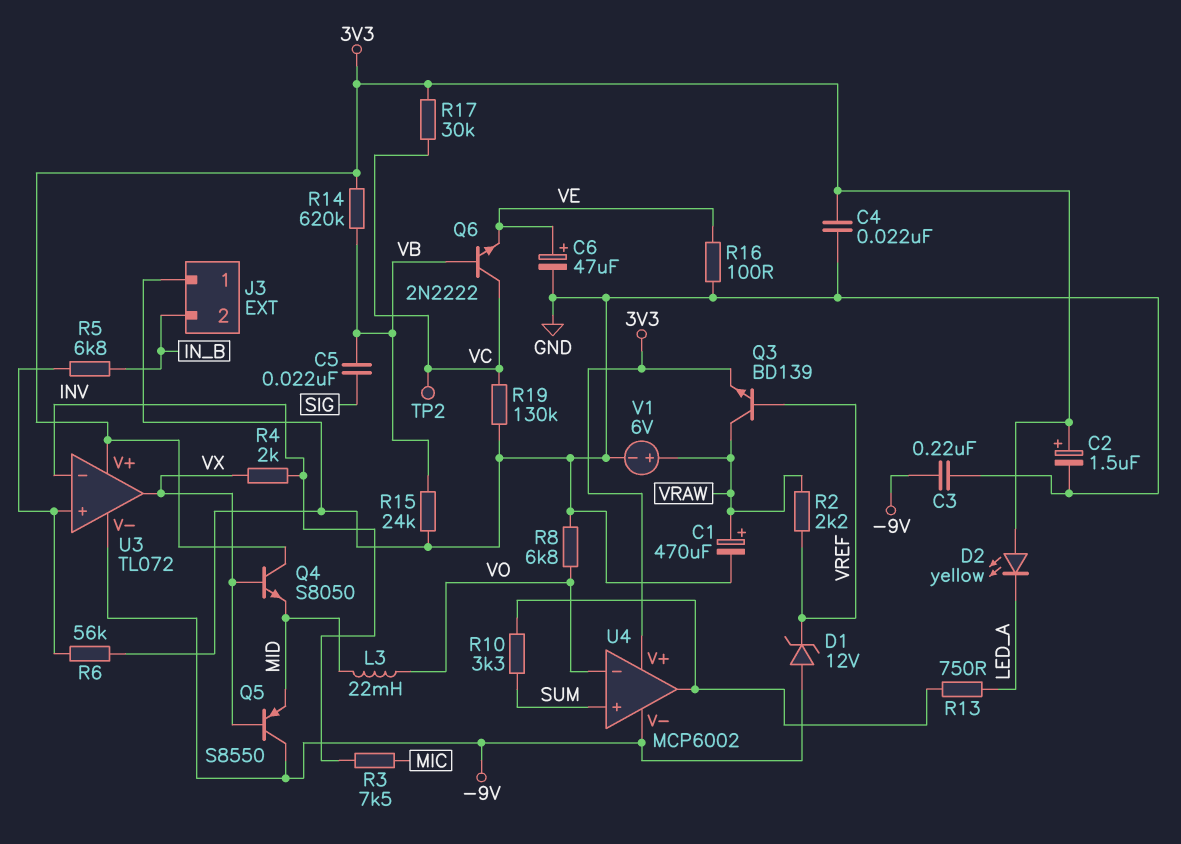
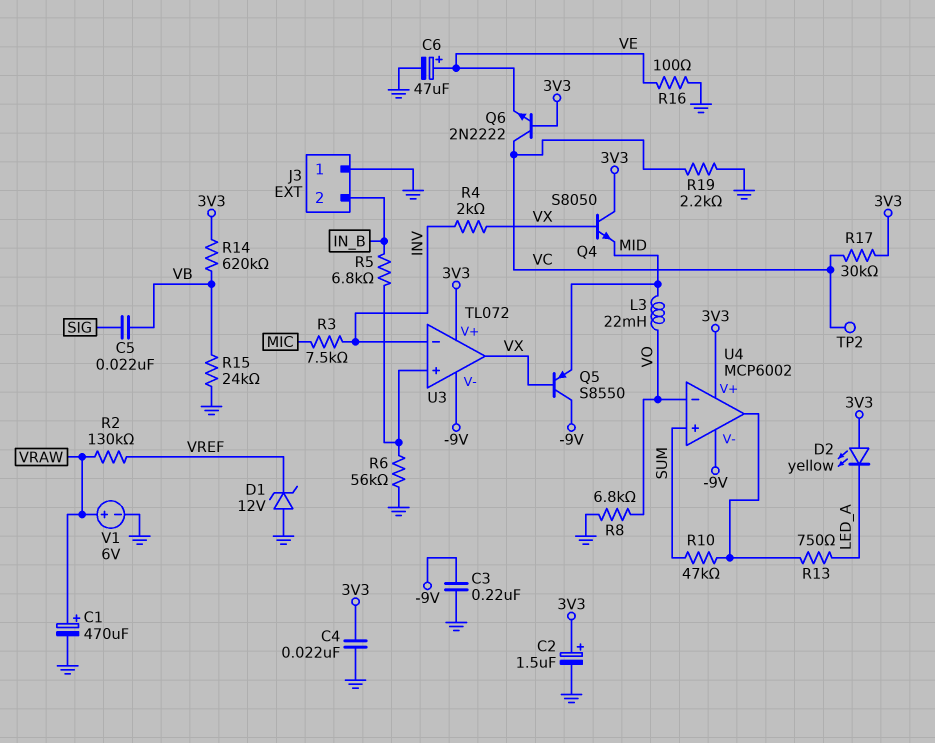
D1: zener 12V (A -9V, K VREF) -> zener 12V (A GND, K VREF)
Q3: NPN BD139 (B VREF, C VRAW, E 3V3) -> none
Q6: NPN 2N2222 (B VB, C VC, E VE) -> NPN 2N2222 (B 3V3, C VC, E VE)
R2: 2.2k (VRAW, VREF) -> 130k (VRAW, VREF)
R10: 3.3k (SUM, U4/out) -> 47k (SUM, U4/out)
R19: 130k (GND, VC) -> 2.2k (GND, VC)

